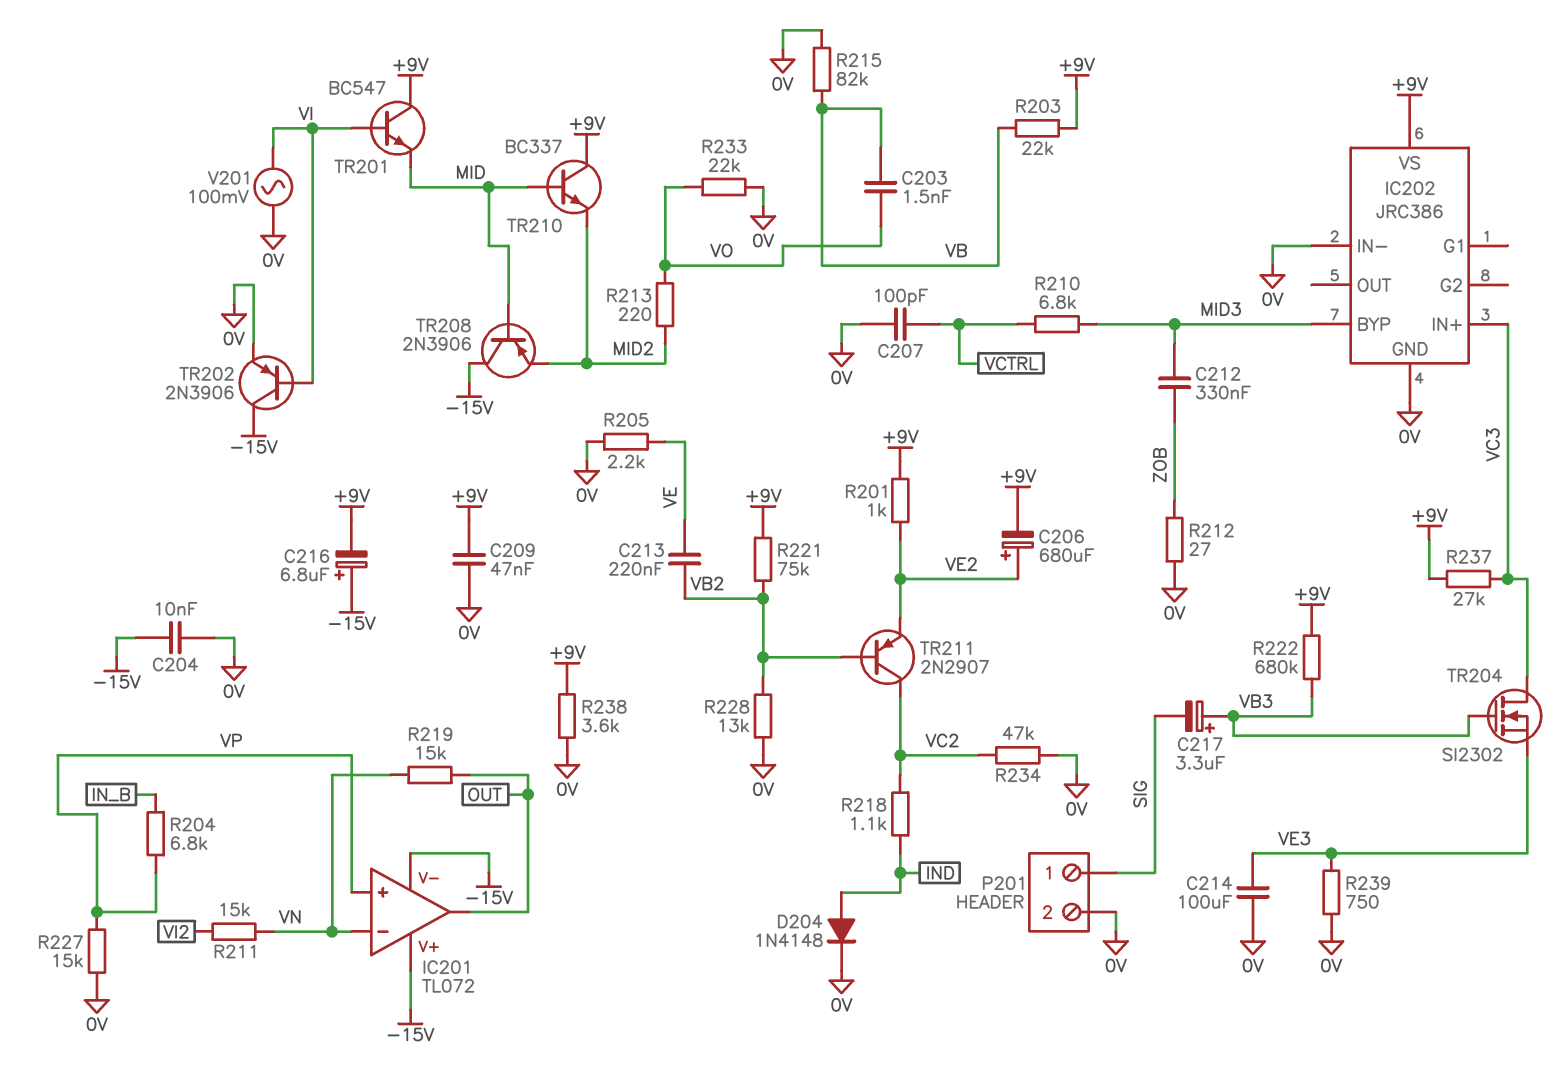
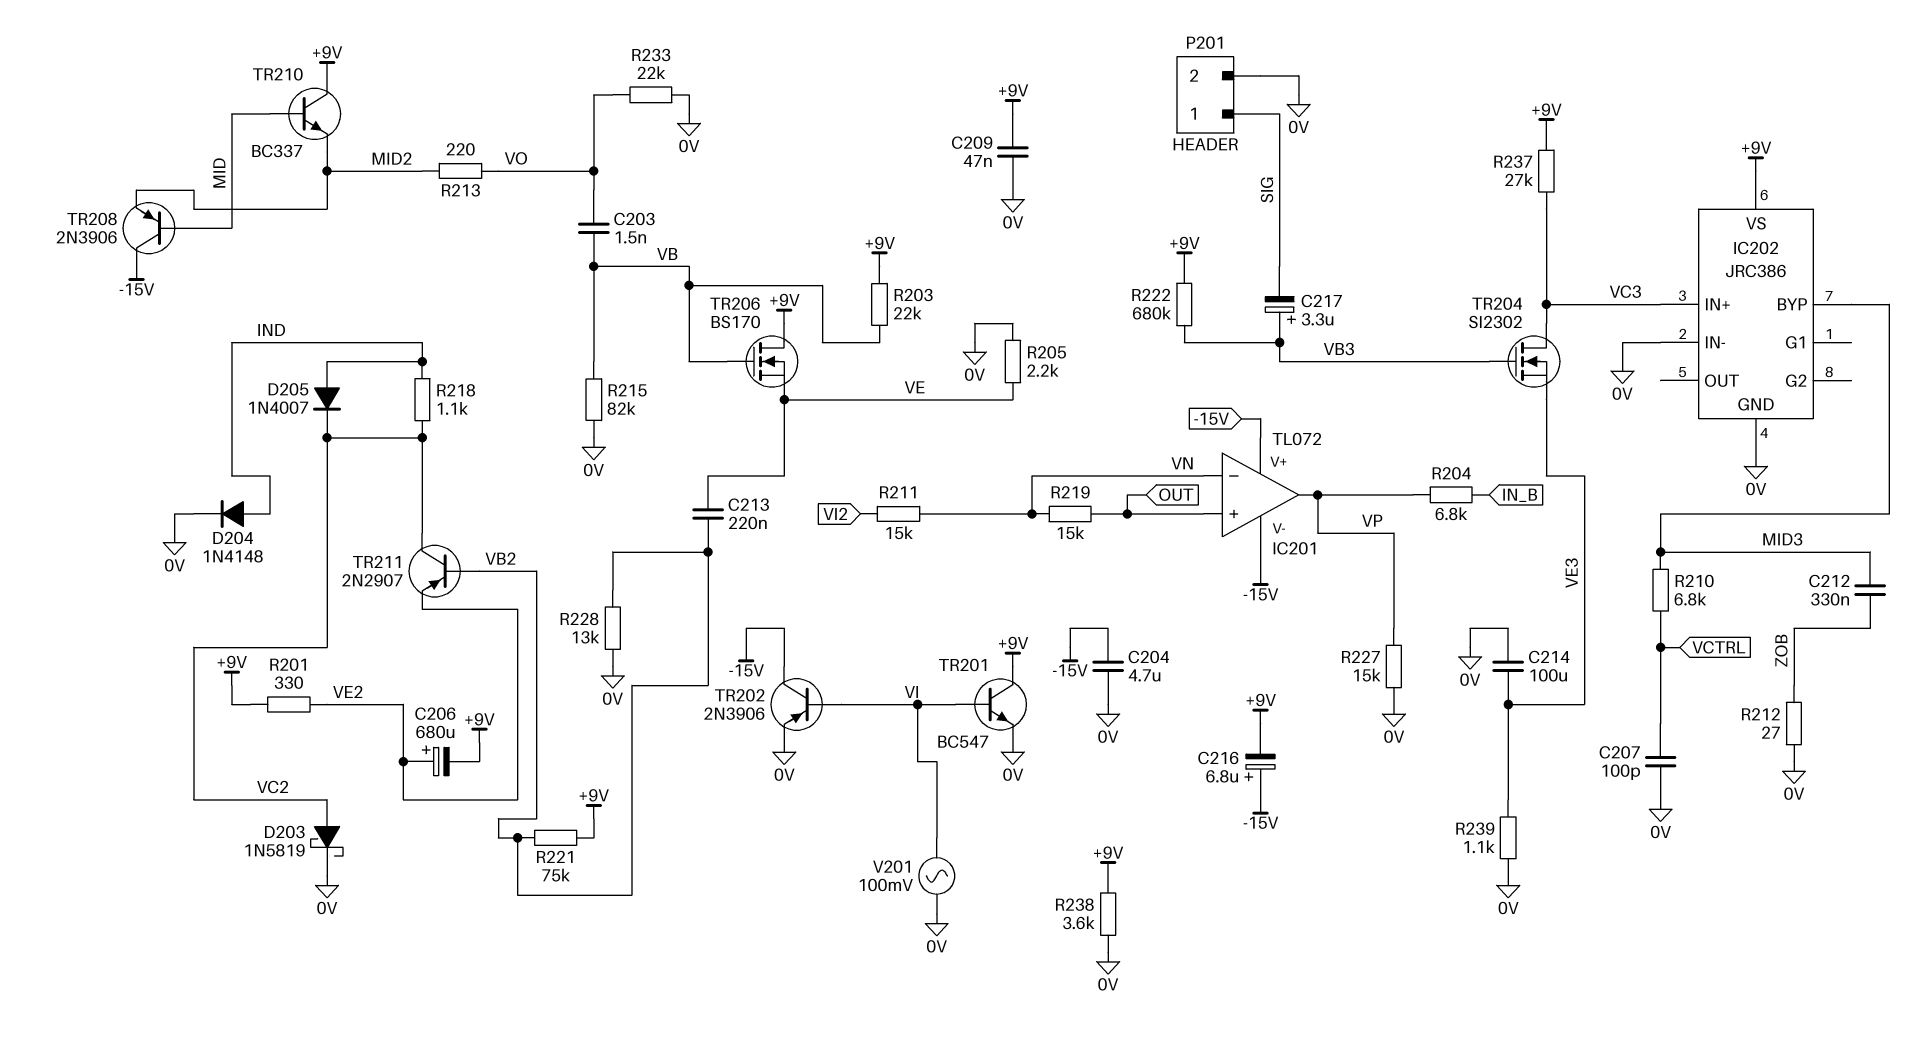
C204: 10nF (-15V, 0V) -> 4.7uF (-15V, 0V)
D203: none -> schottky 1N5819 (A VC2, K 0V)
D205: none -> diode 1N4007 (A IND, K VC2)
IC201 pin in+: VP -> OUT
IC201 pin out: OUT -> VP
R201: 1k (+9V, VE2) -> 330 (+9V, VE2)
R234: 47k (0V, VC2) -> none
R239: 750 (0V, VE3) -> 1.1k (0V, VE3)
TR201: NPN BC547 (B VI, C +9V, E MID) -> NPN BC547 (B VI, C +9V, E 0V)
TR206: none -> NMOS BS170 (G VB, D +9V, S VE)

